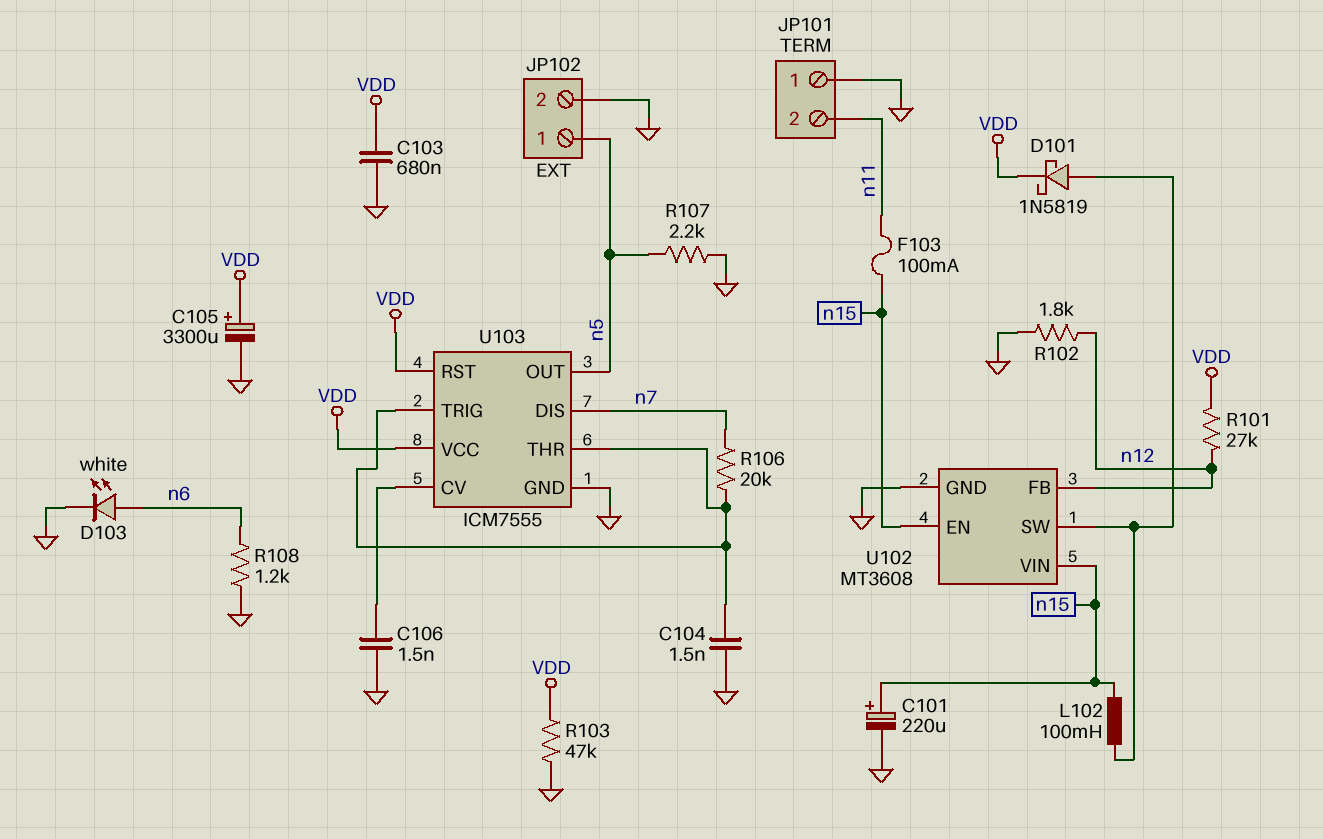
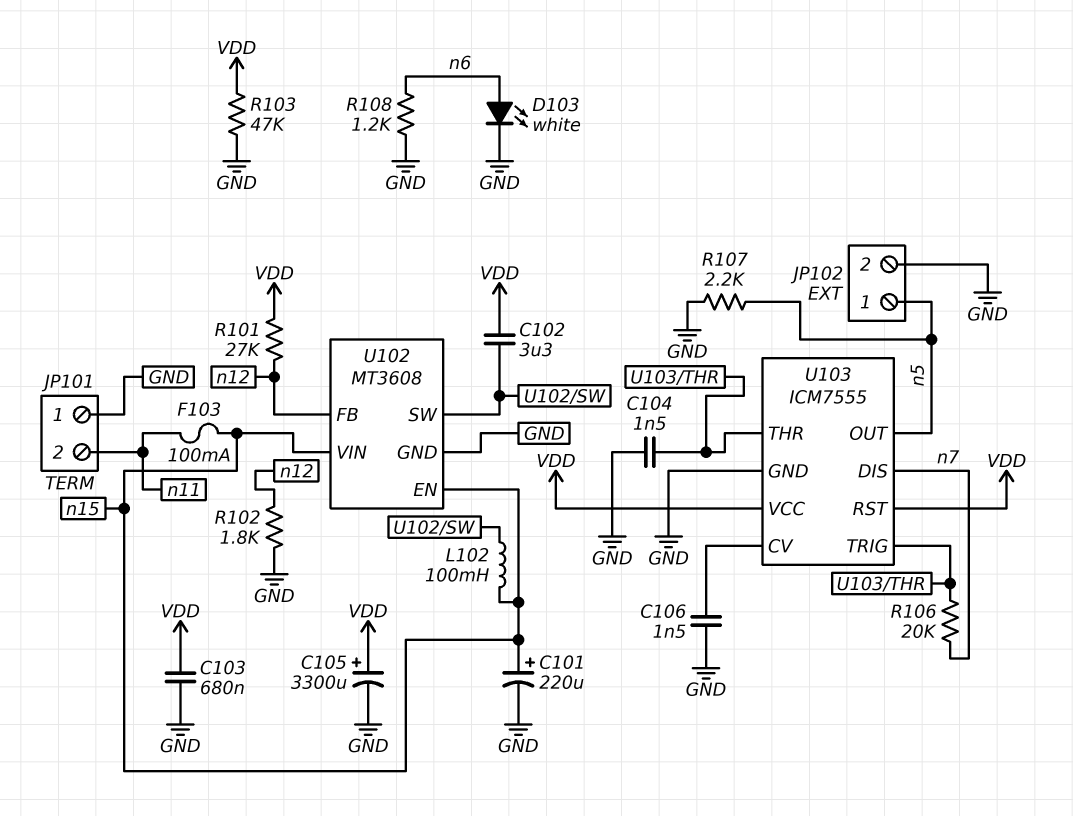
C102: none -> 3.3uF (U102/SW, VDD)
D101: schottky 1N5819 (A U102/SW, K VDD) -> none

